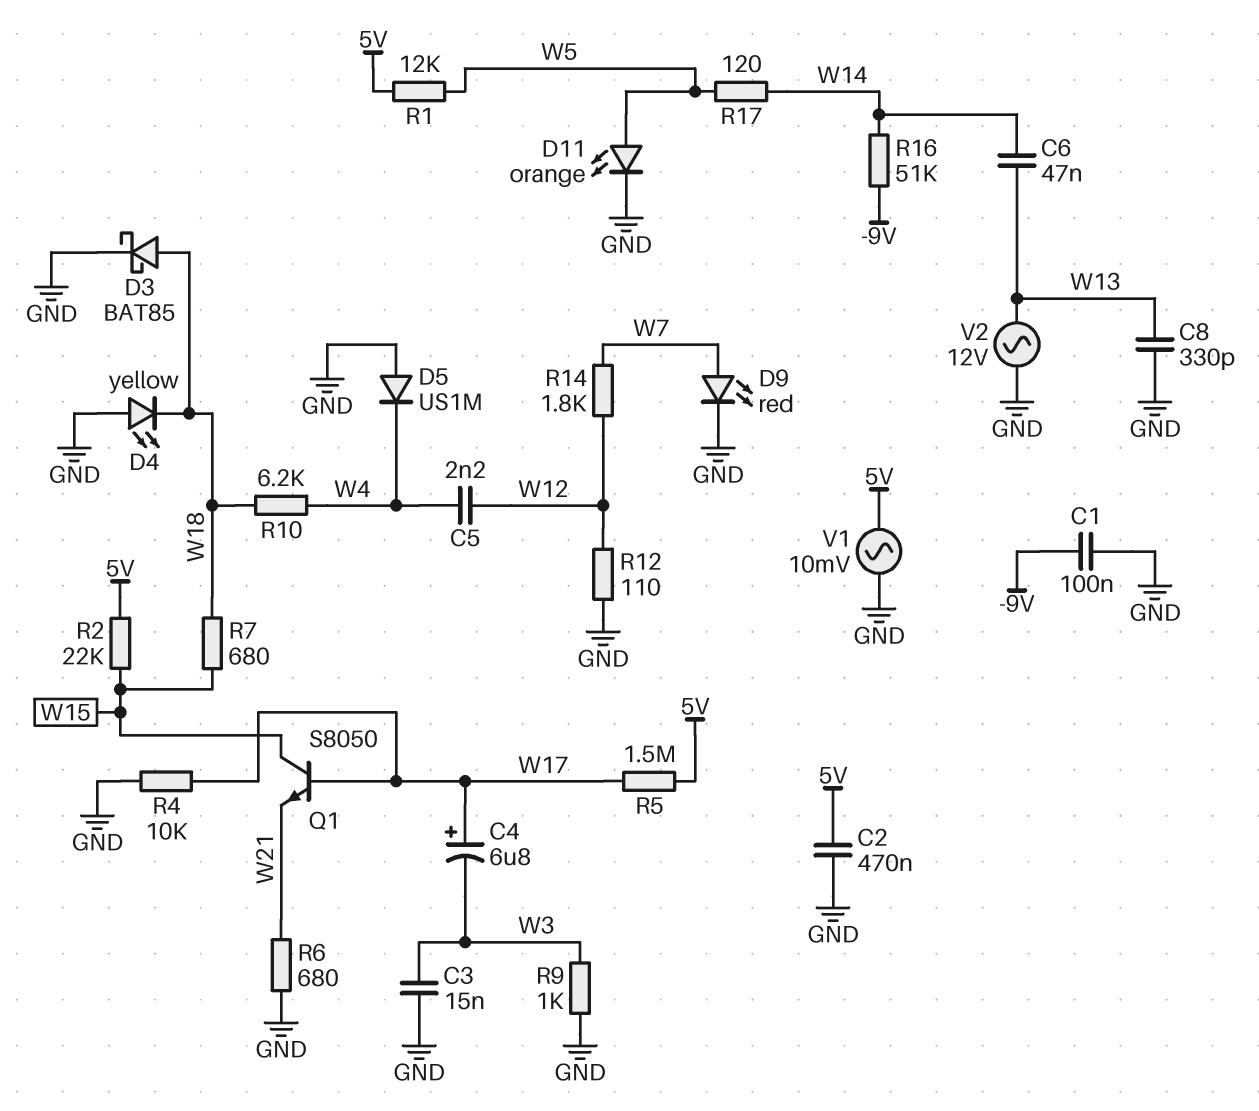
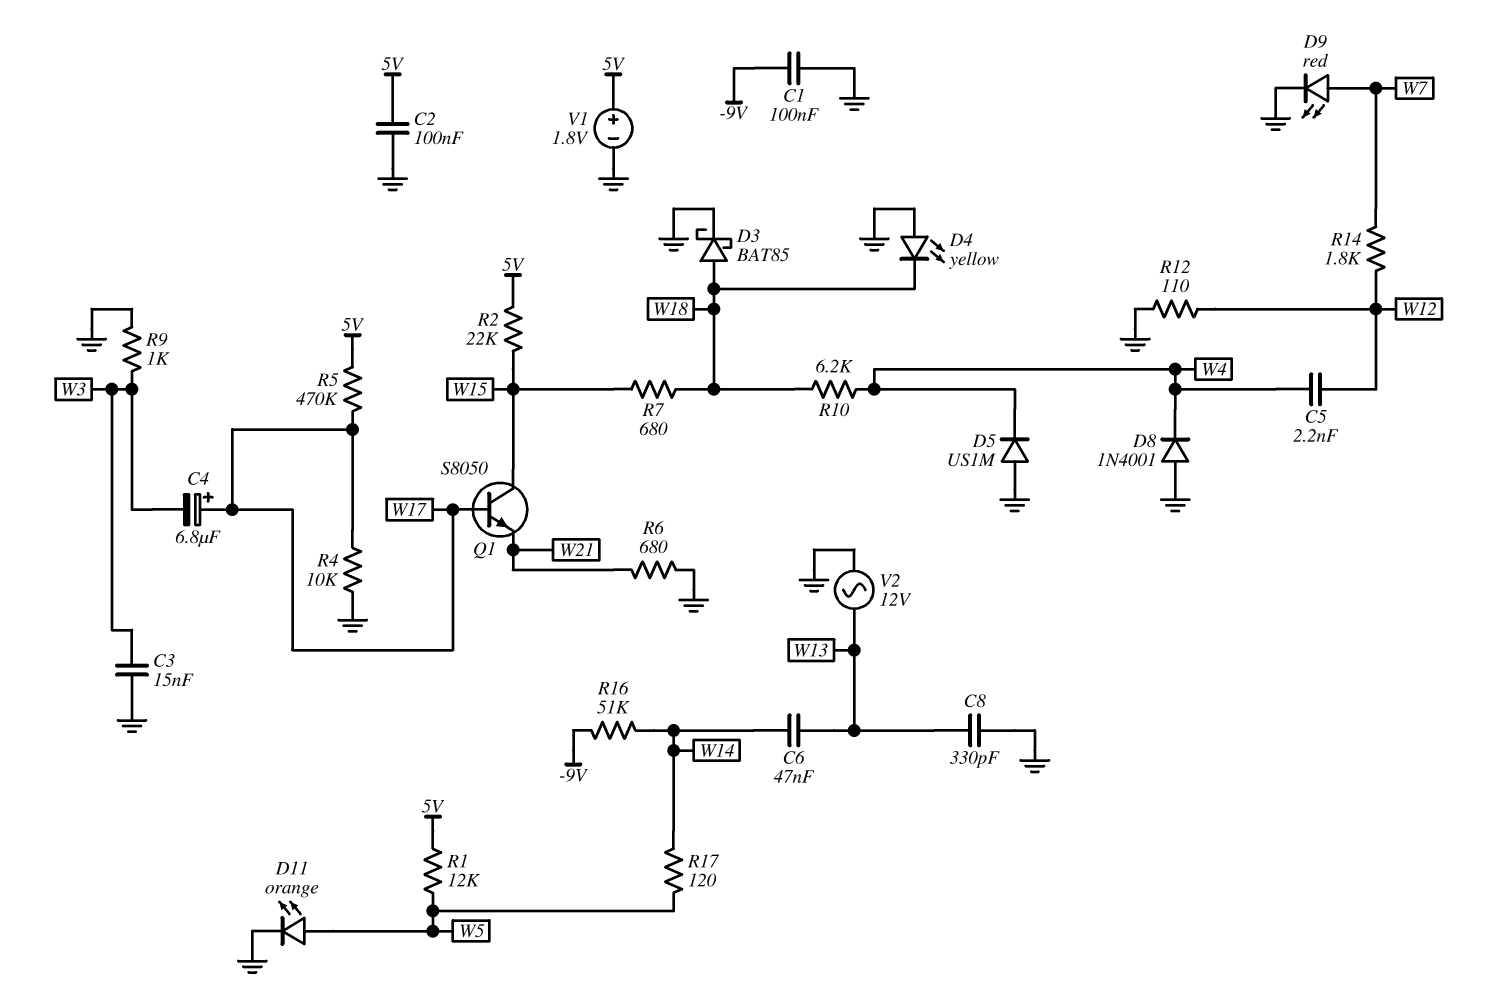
C2: 470nF (5V, GND) -> 100nF (5V, GND)
D8: none -> diode 1N4001 (A GND, K W4)
R5: 1.5M (5V, W17) -> 470k (5V, W17)
V1: AC 10mV (5V, GND) -> 1.8V (plus 5V, minus GND)

